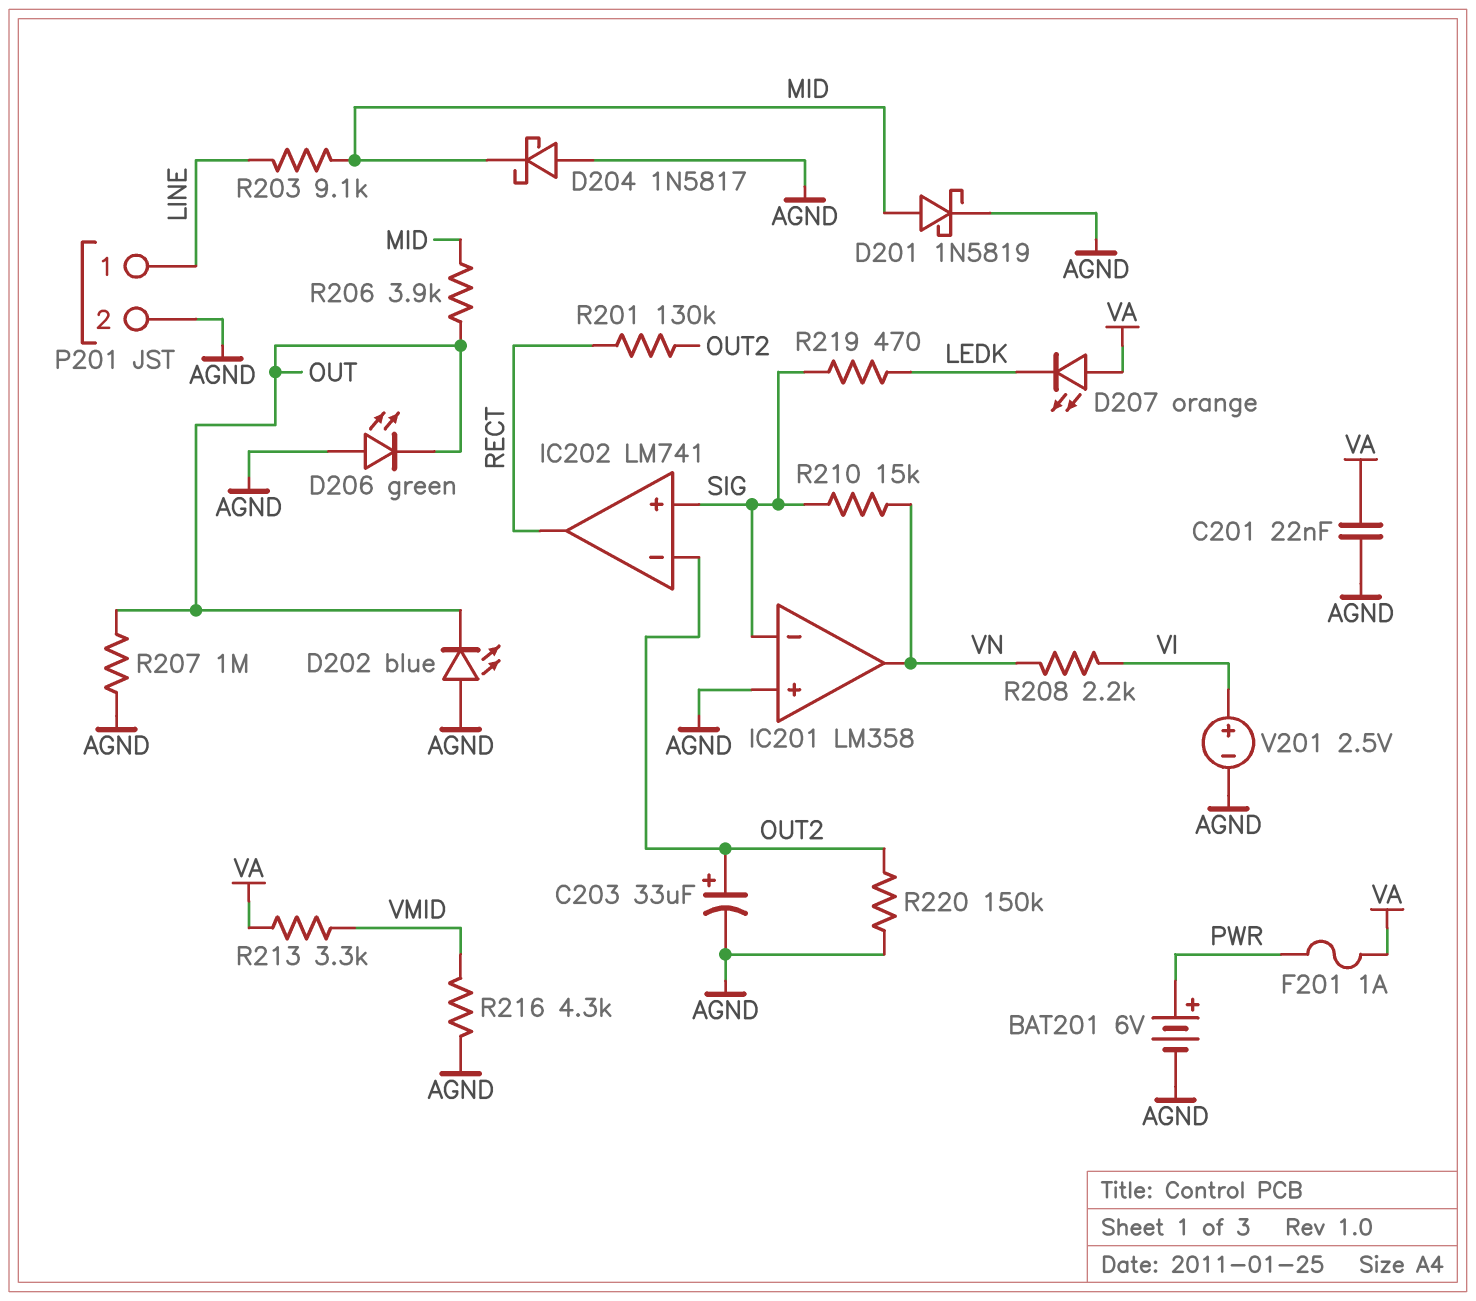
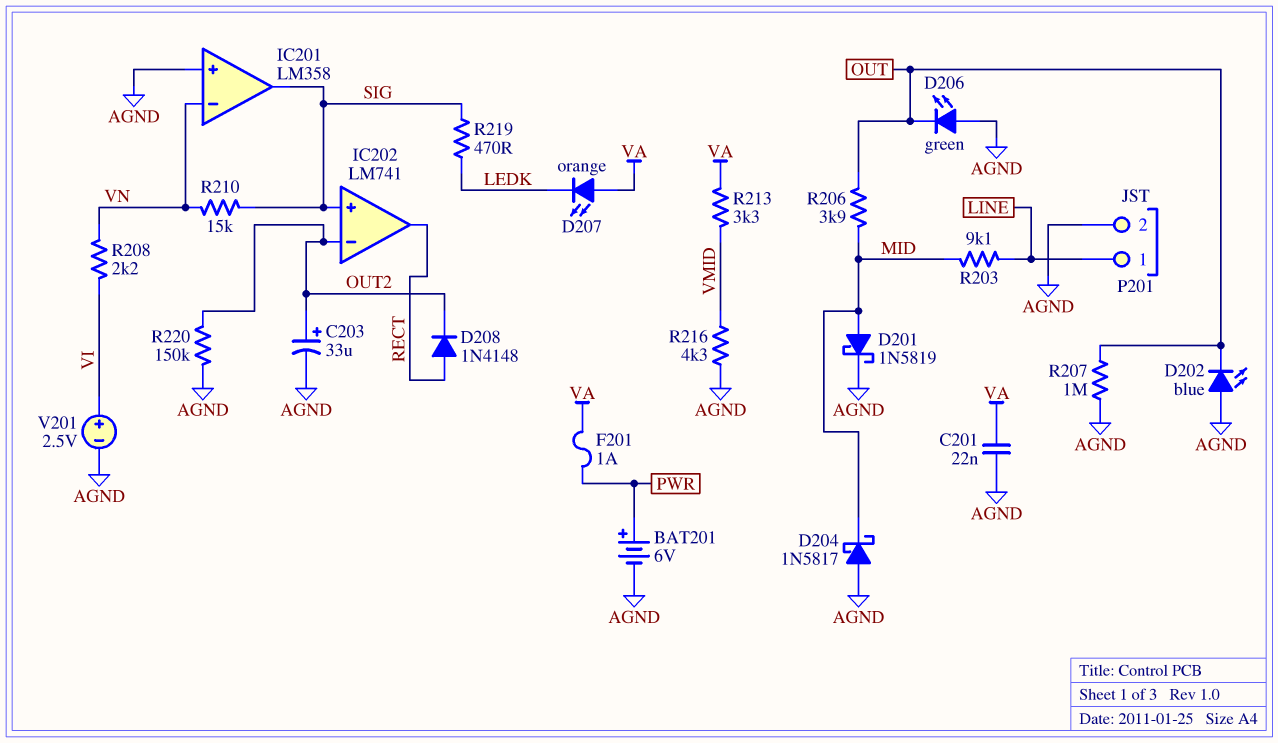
D208: none -> diode 1N4148 (A RECT, K OUT2)
IC201 pin in-: SIG -> VN
IC201 pin out: VN -> SIG
R201: 130k (OUT2, RECT) -> none

